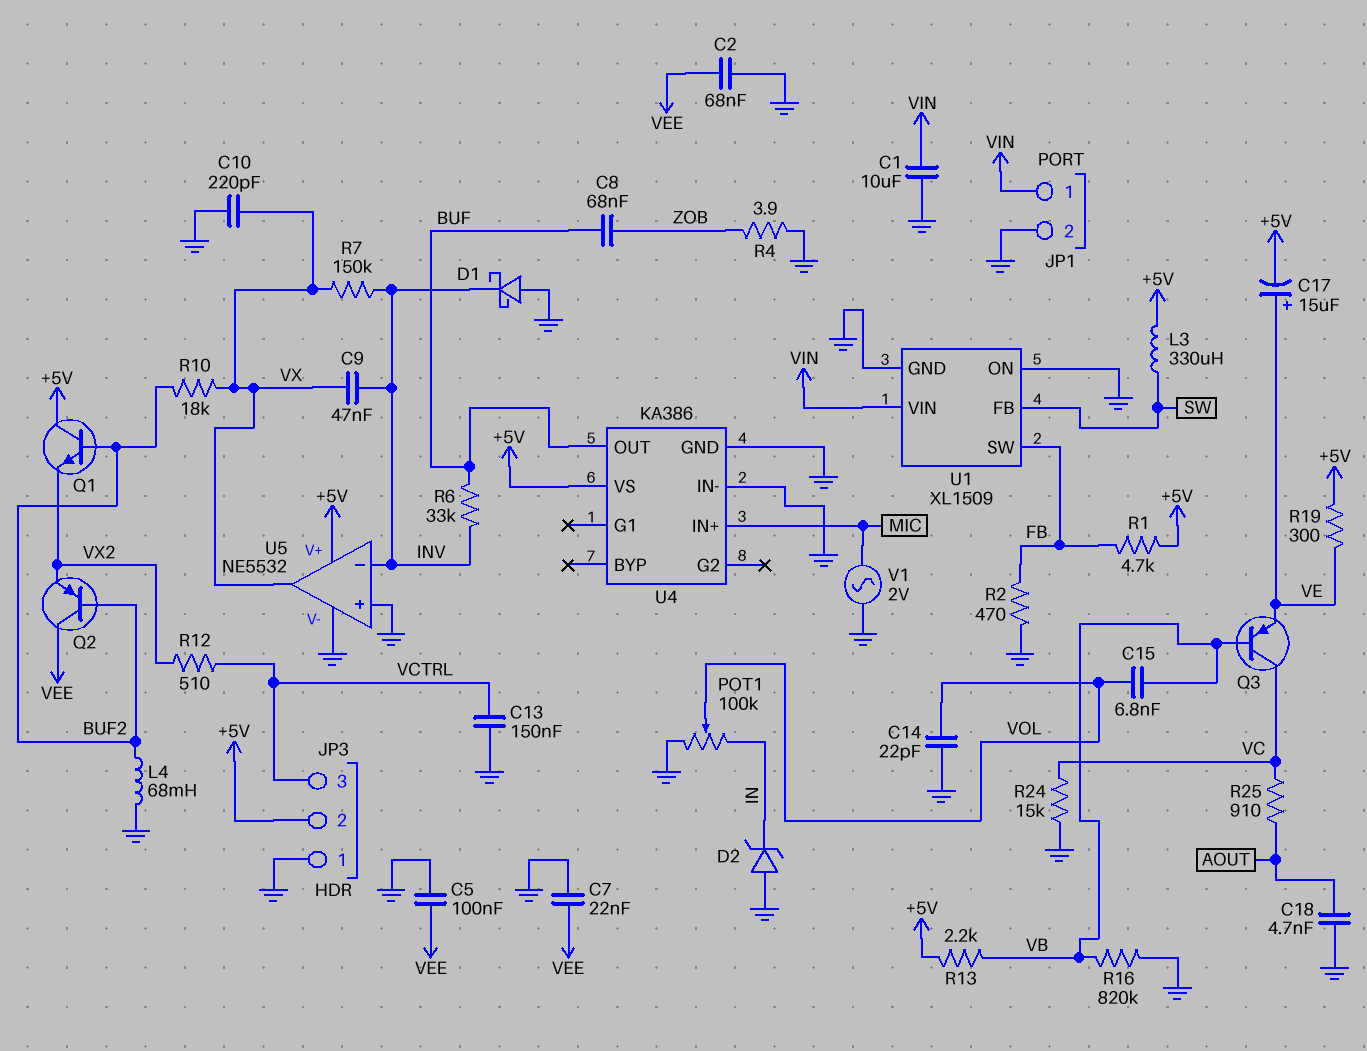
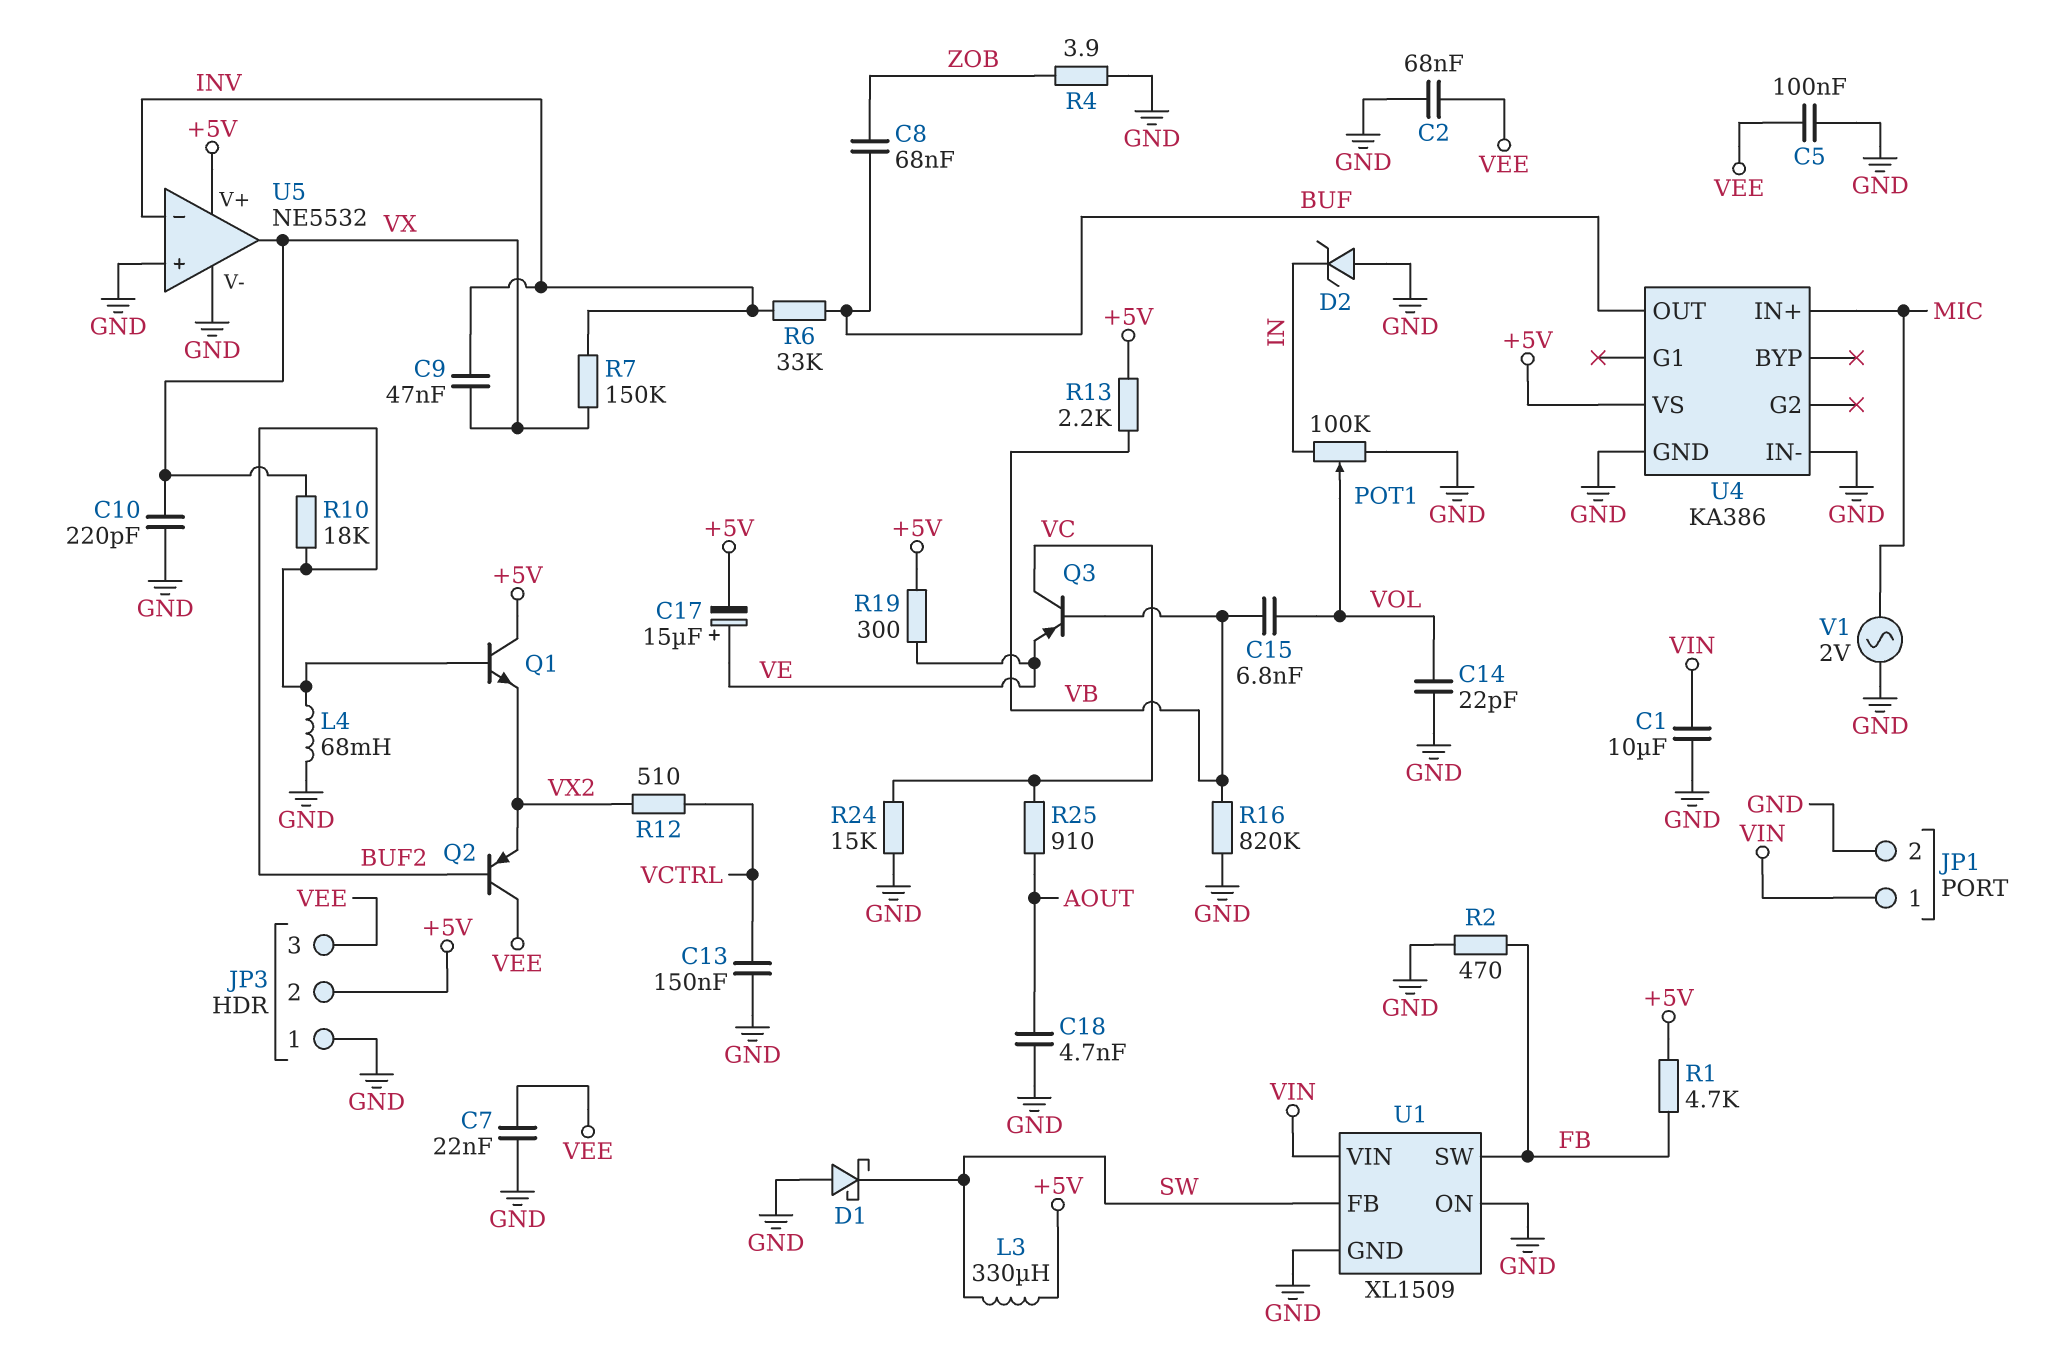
D1: schottky (A GND, K INV) -> schottky (A GND, K SW)
JP3 pin 3: VCTRL -> VEE

